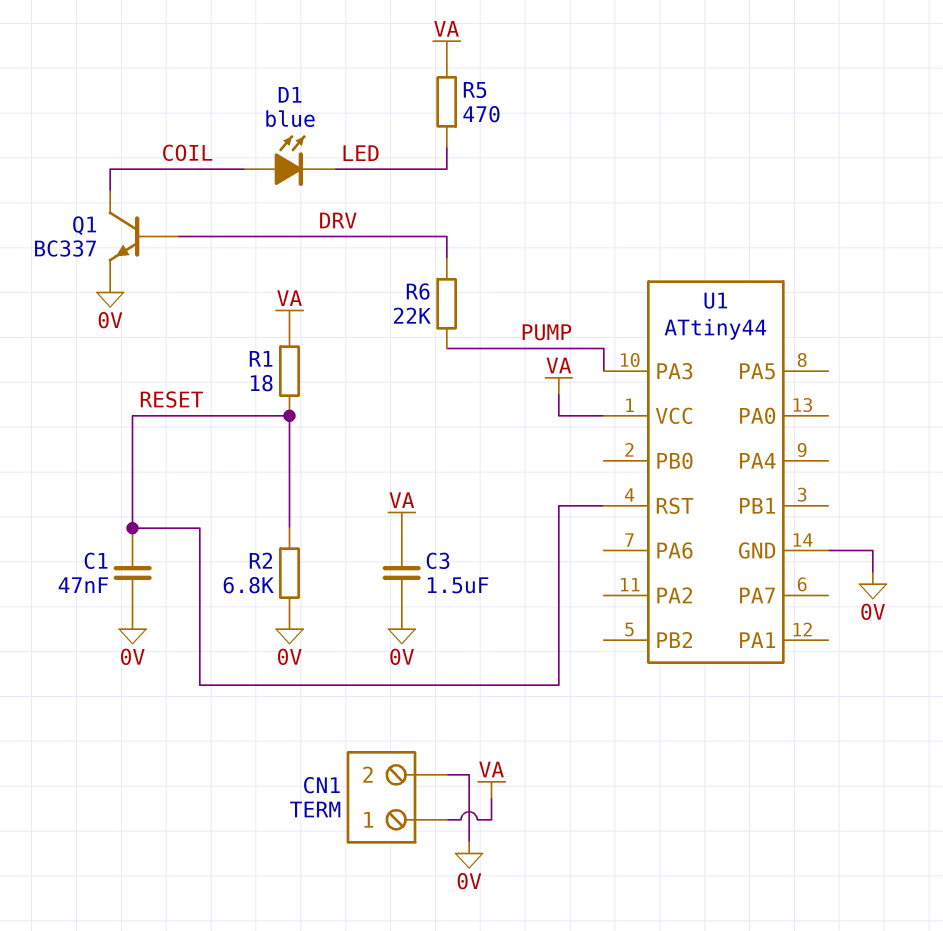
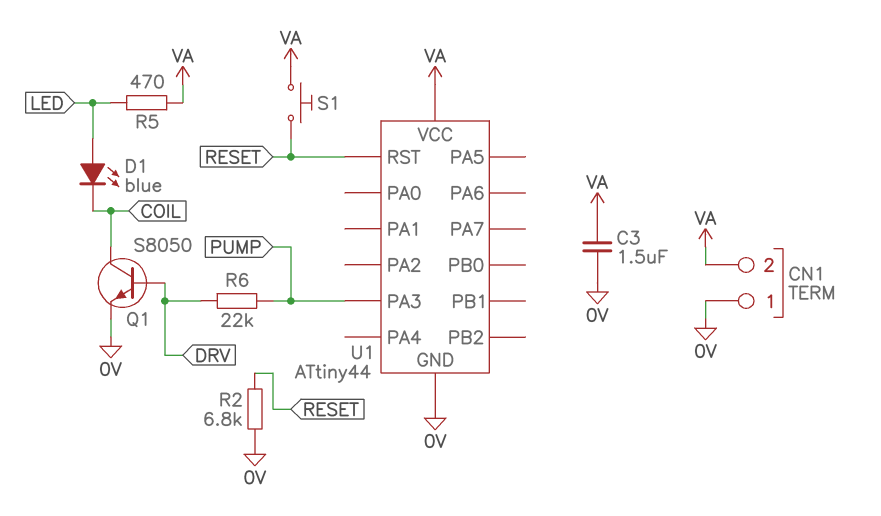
C1: 47nF (0V, RESET) -> none
CN1 pin 1: VA -> 0V
CN1 pin 2: 0V -> VA
D1: LED blue (A COIL, K LED) -> LED blue (A LED, K COIL)
Q1: NPN BC337 (B DRV, C COIL, E 0V) -> NPN S8050 (B DRV, C COIL, E 0V)
R1: 18 (RESET, VA) -> none
S1: none -> button (RESET, VA)

